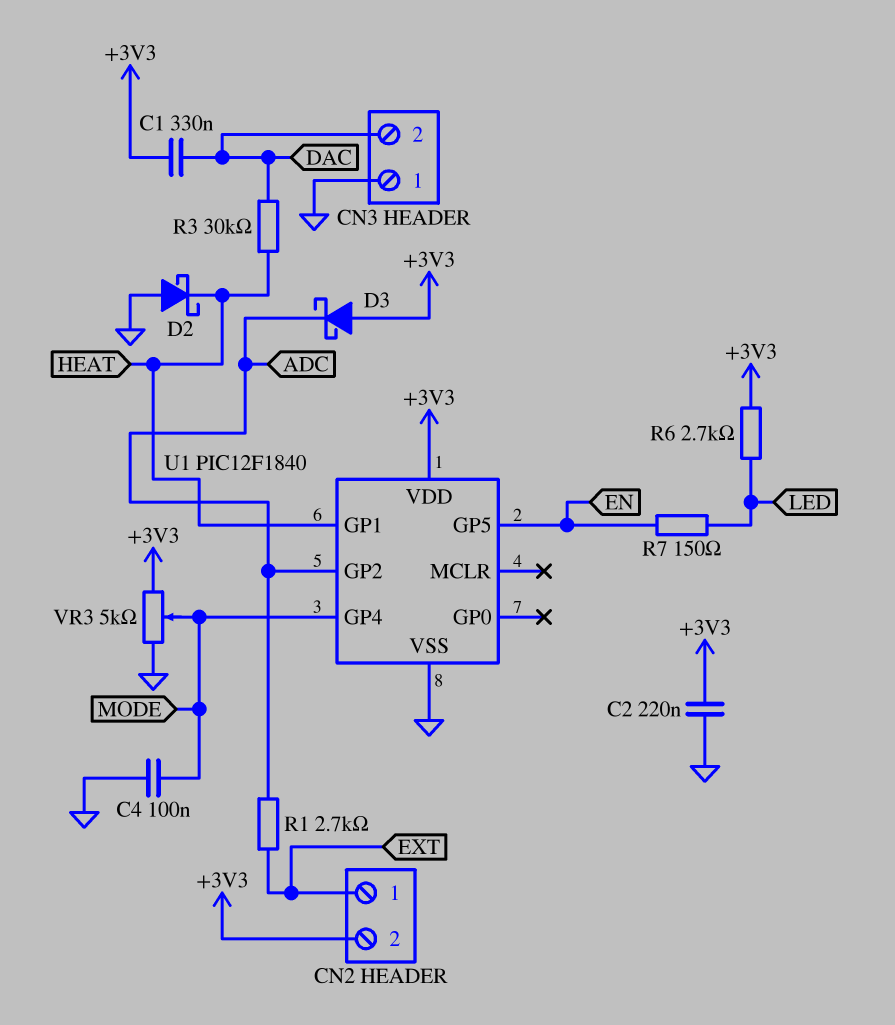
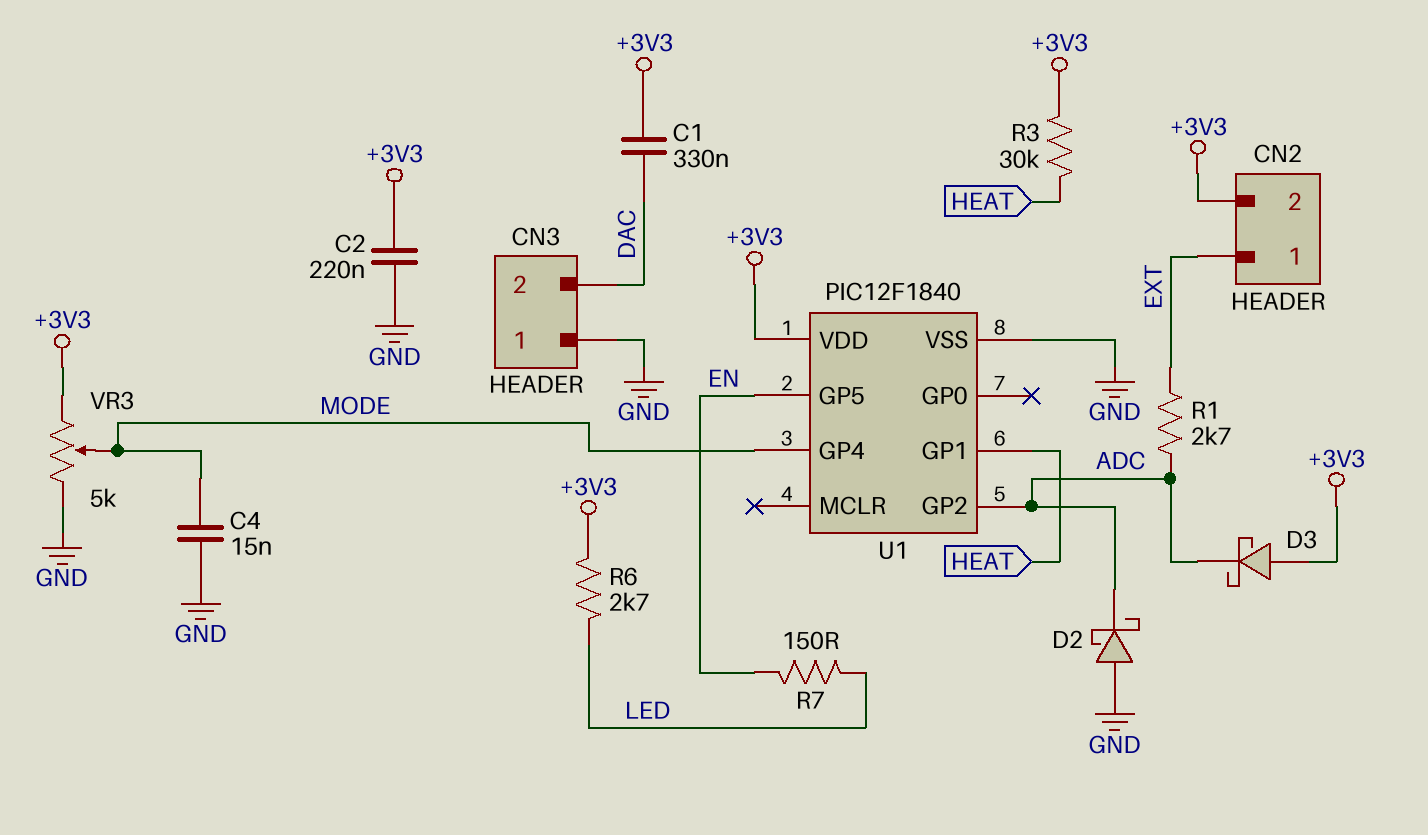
C4: 100nF (GND, MODE) -> 15nF (GND, MODE)
D2: schottky (A GND, K HEAT) -> schottky (A GND, K ADC)
R3: 30k (DAC, HEAT) -> 30k (+3V3, HEAT)

